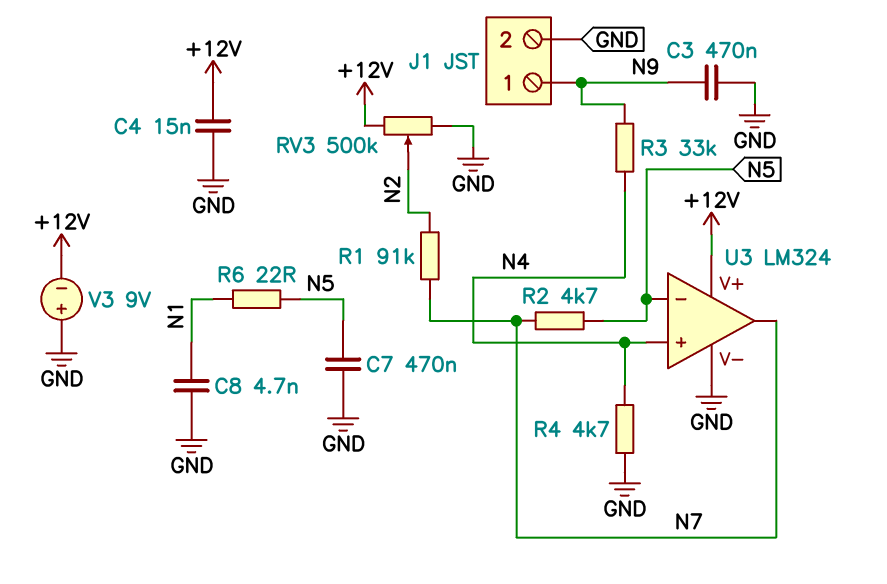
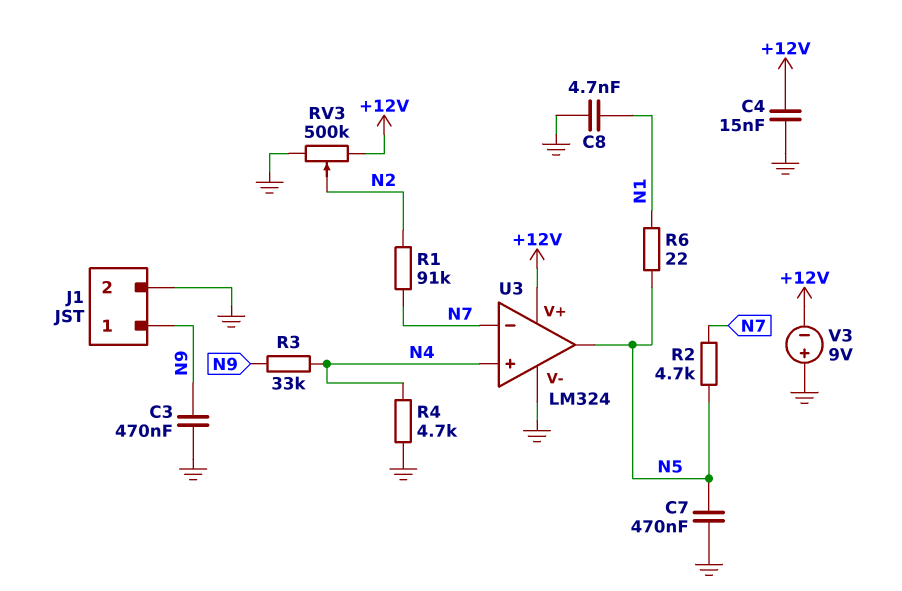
U3 pin in-: N5 -> N7
U3 pin out: N7 -> N5

